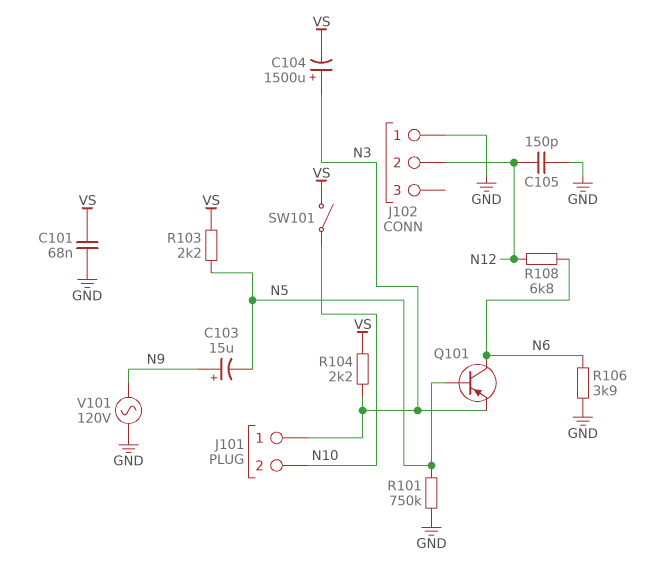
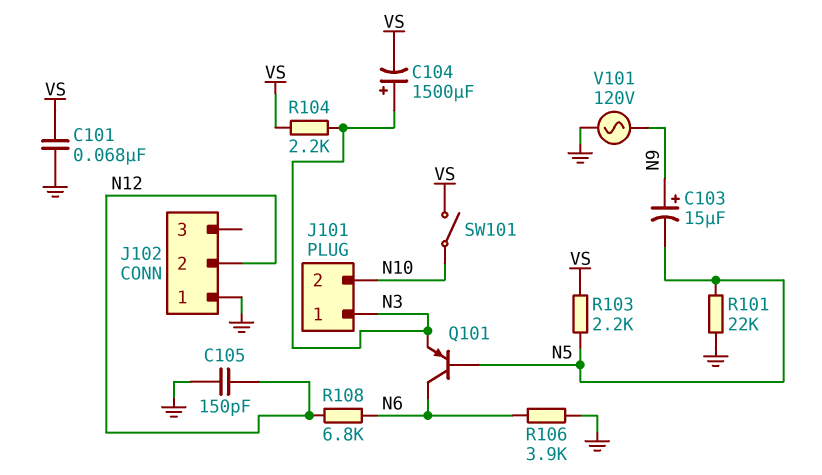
R101: 750k (GND, N5) -> 22k (GND, N5)

